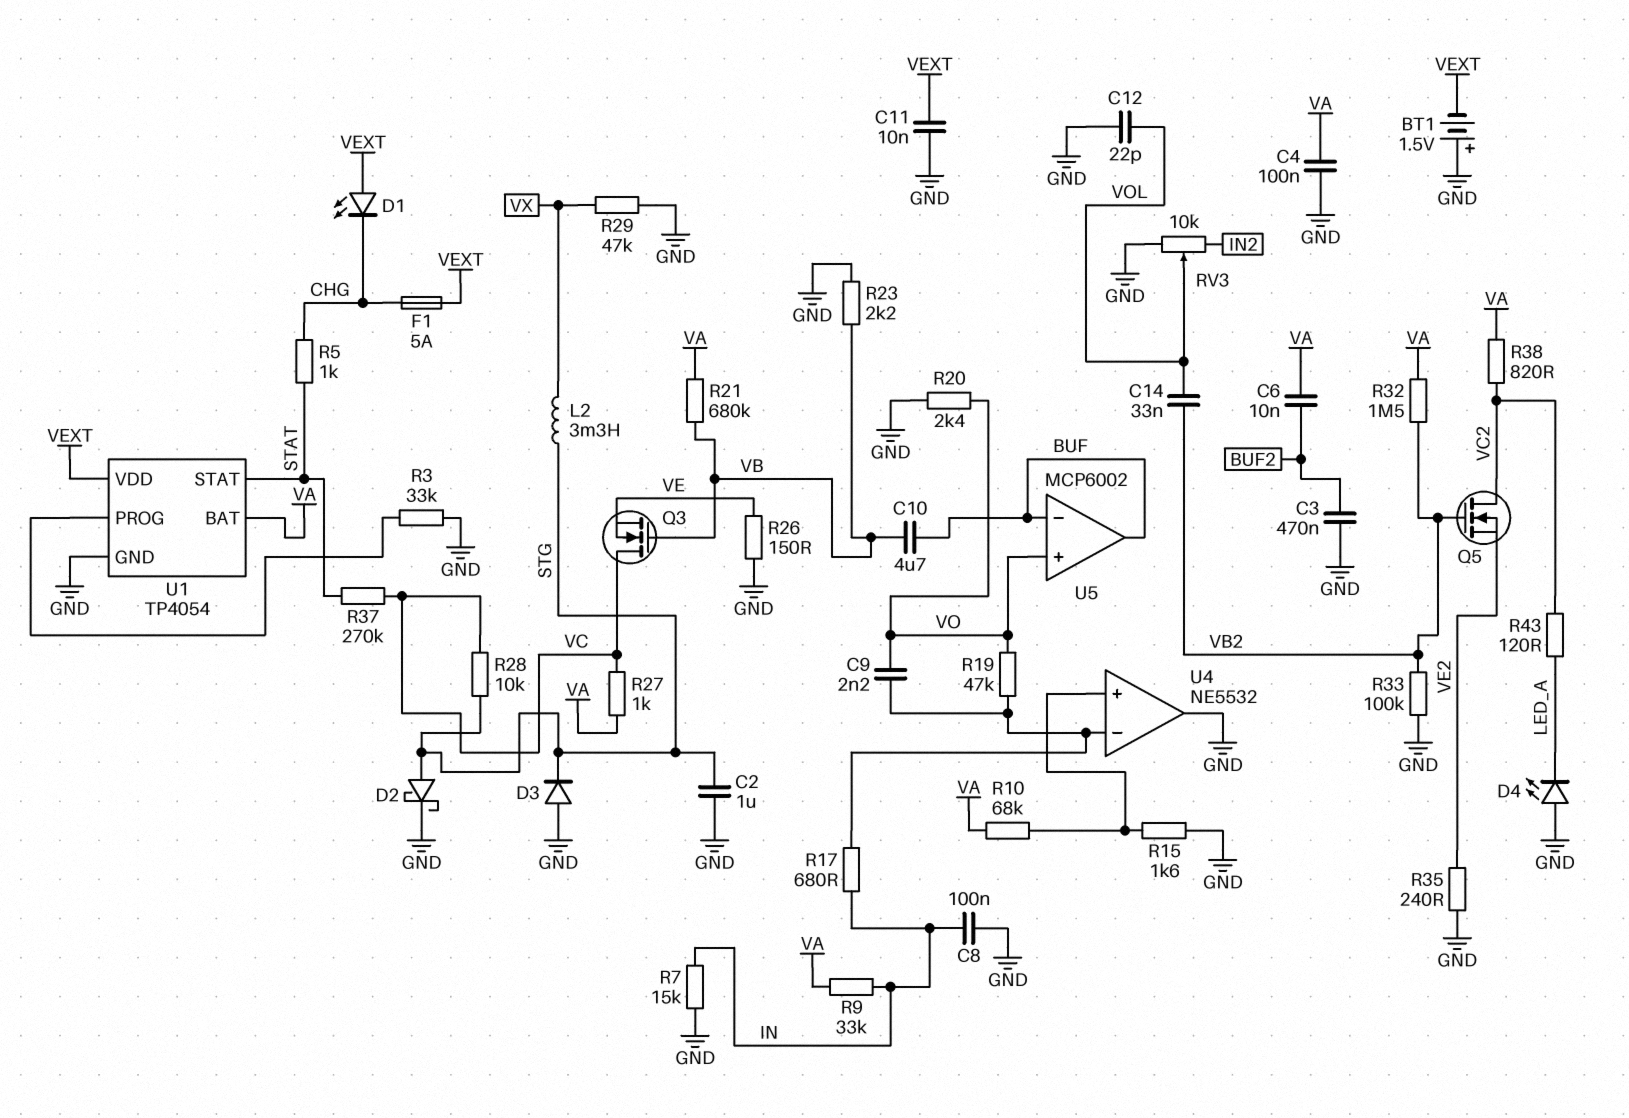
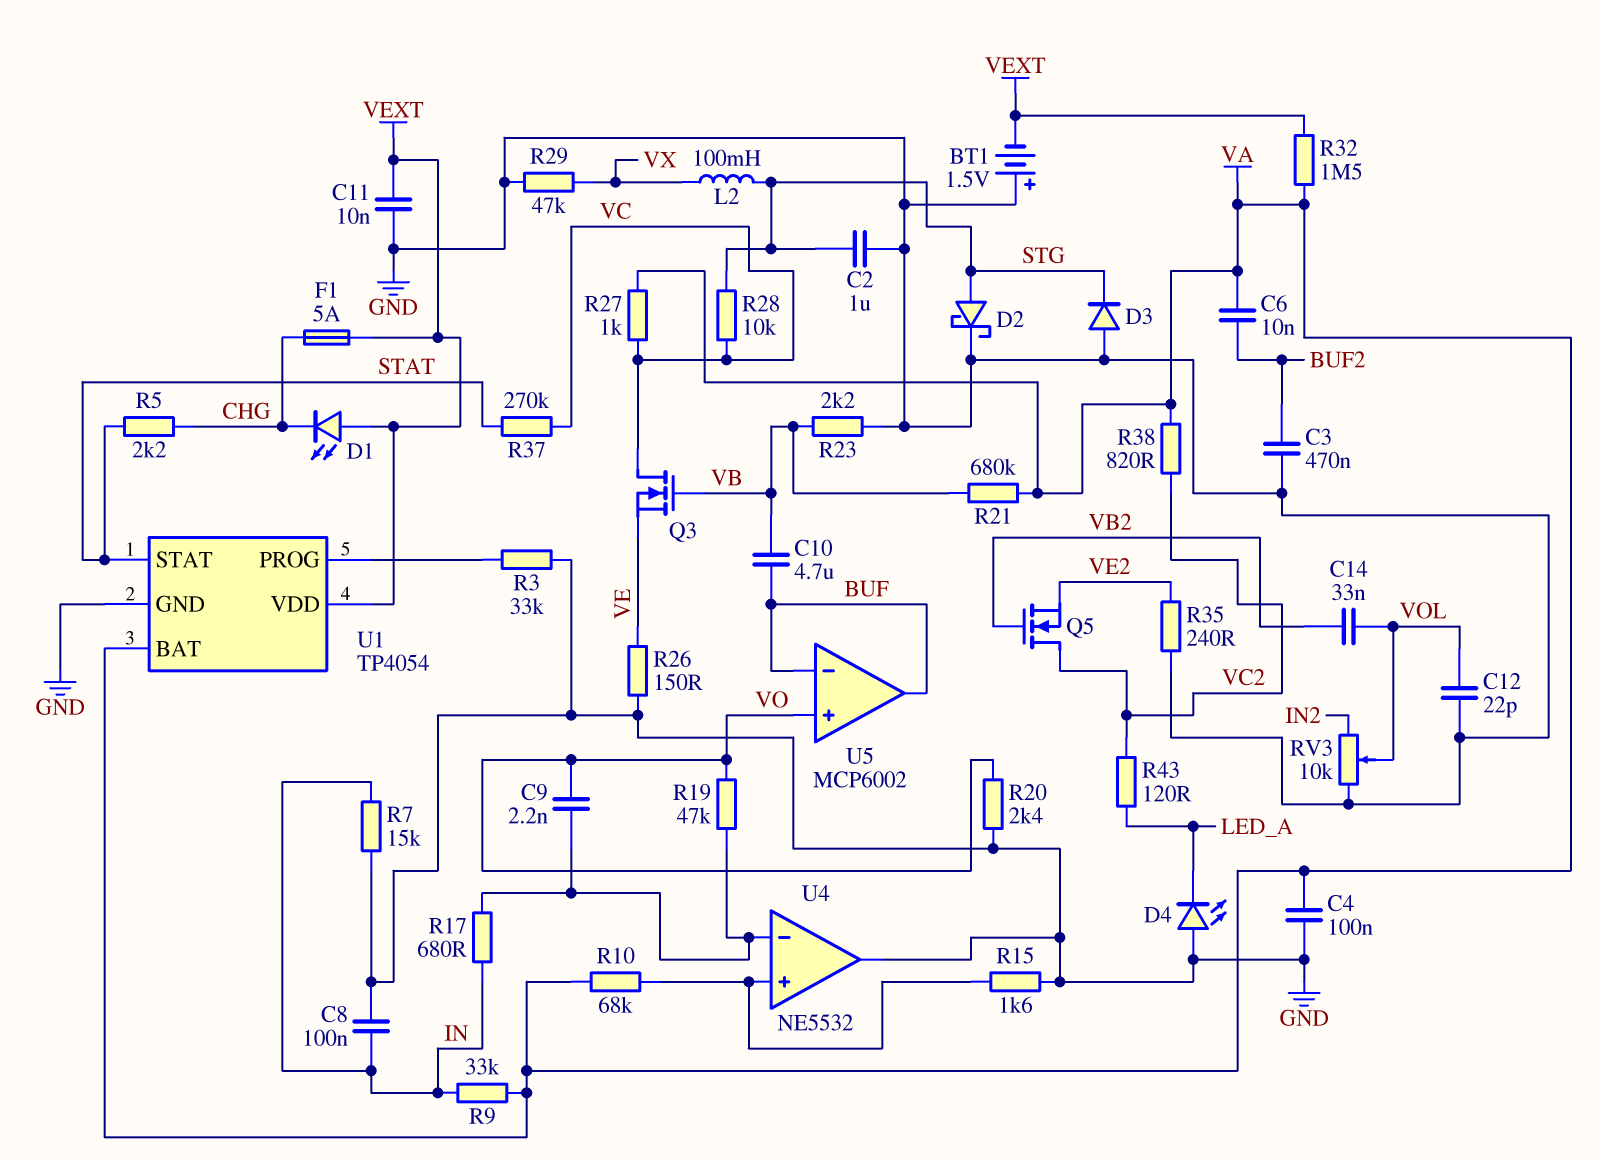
L2: 3.3mH (STG, VX) -> 100mH (STG, VX)
R5: 1k (CHG, STAT) -> 2.2k (CHG, STAT)
R32: 1.5M (VA, VB2) -> 1.5M (VA, VEXT)
R33: 100k (GND, VB2) -> none

